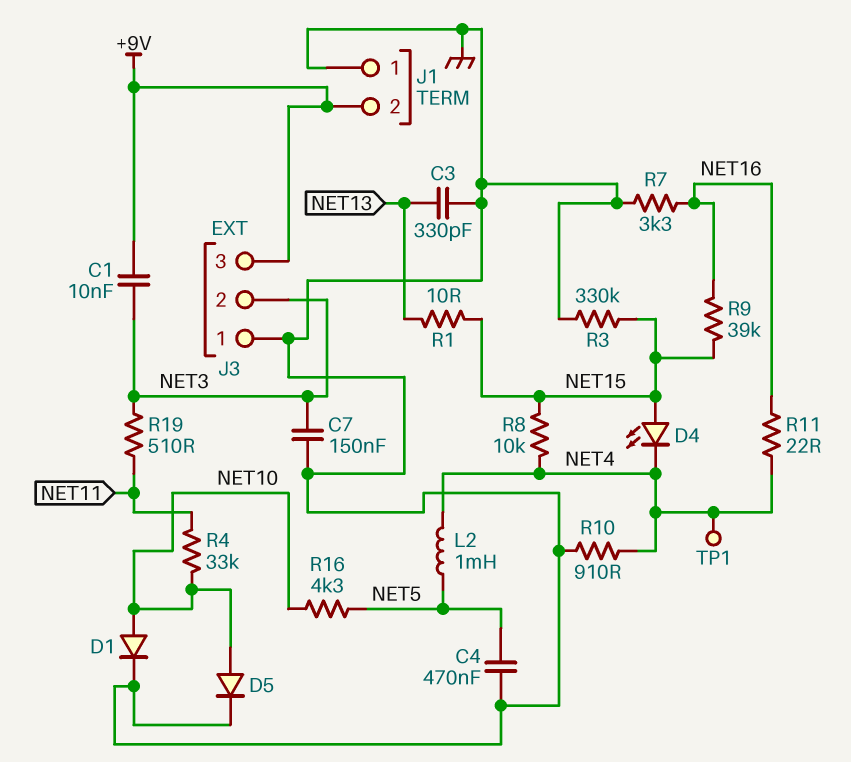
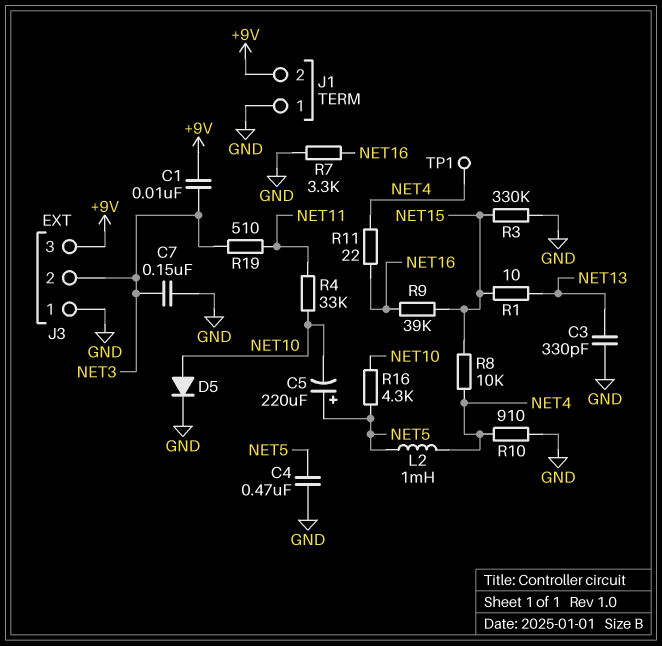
C5: none -> 220uF (plus NET5, minus NET10)
D1: diode (A NET10, K GND) -> none
D4: LED (A NET15, K NET4) -> none

